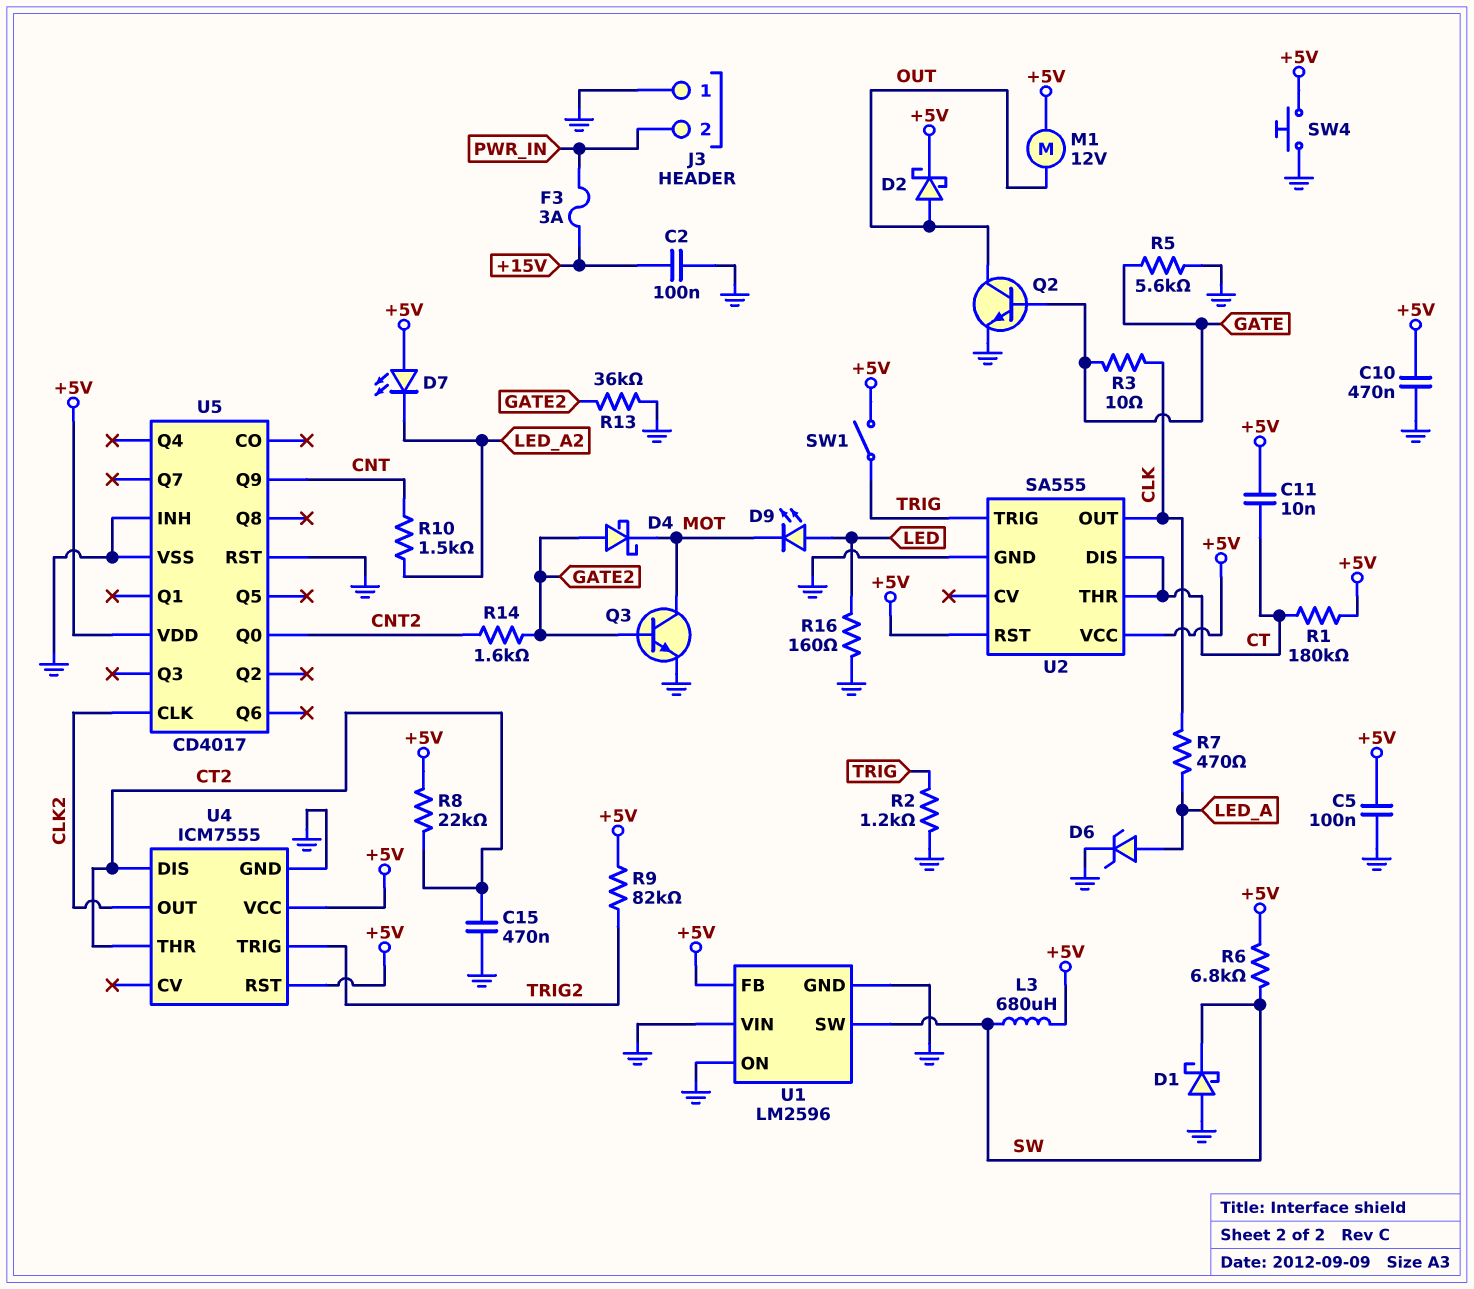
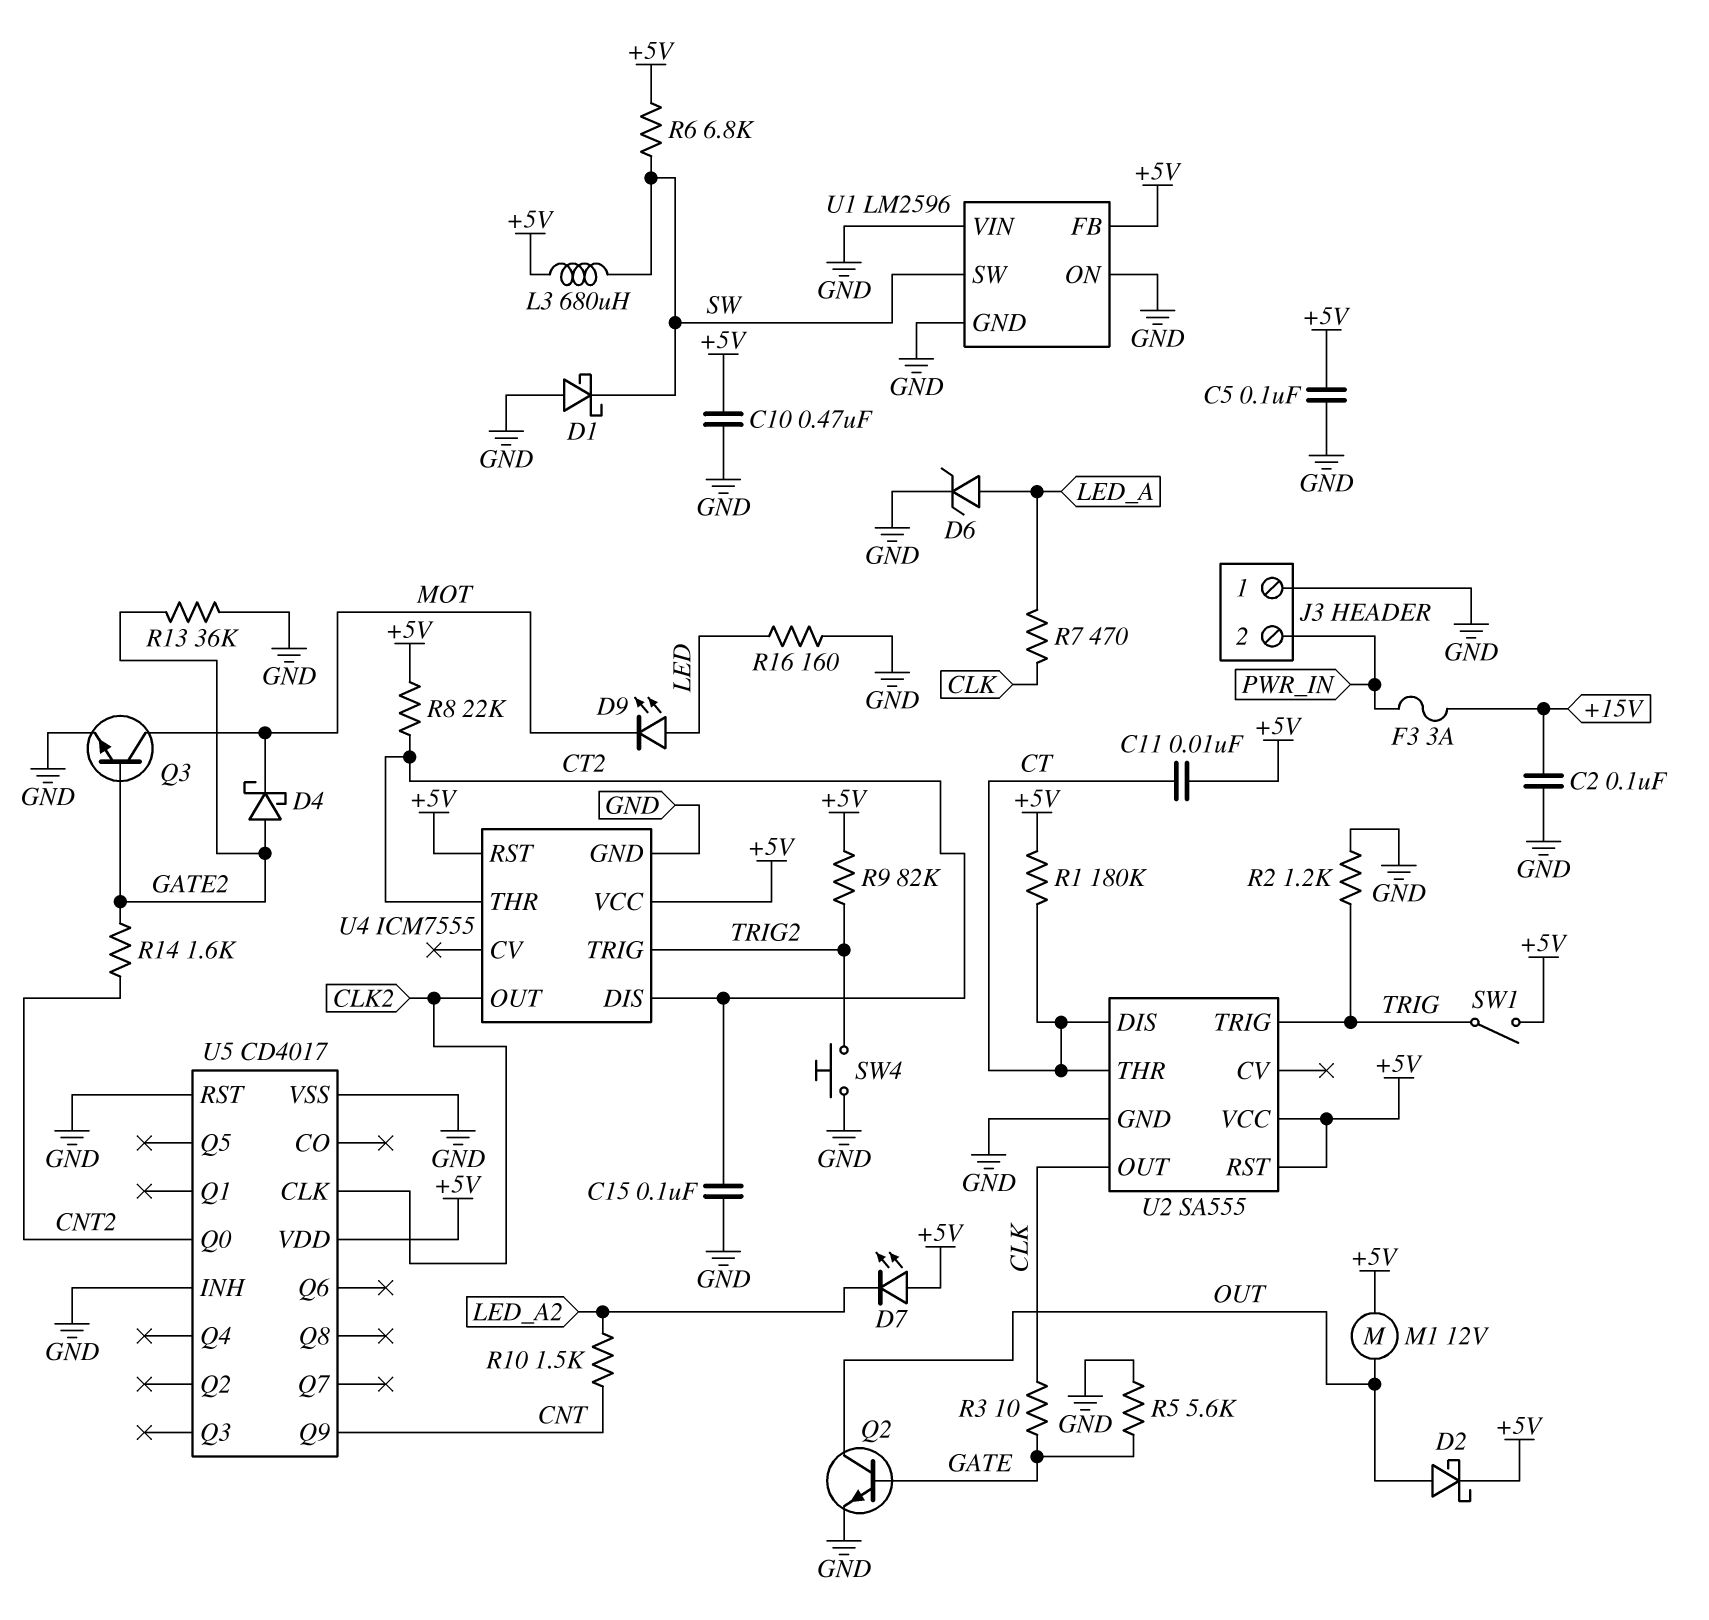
C15: 470nF (CT2, GND) -> 100nF (CT2, GND)
SW4: button (+5V, GND) -> button (GND, TRIG2)

